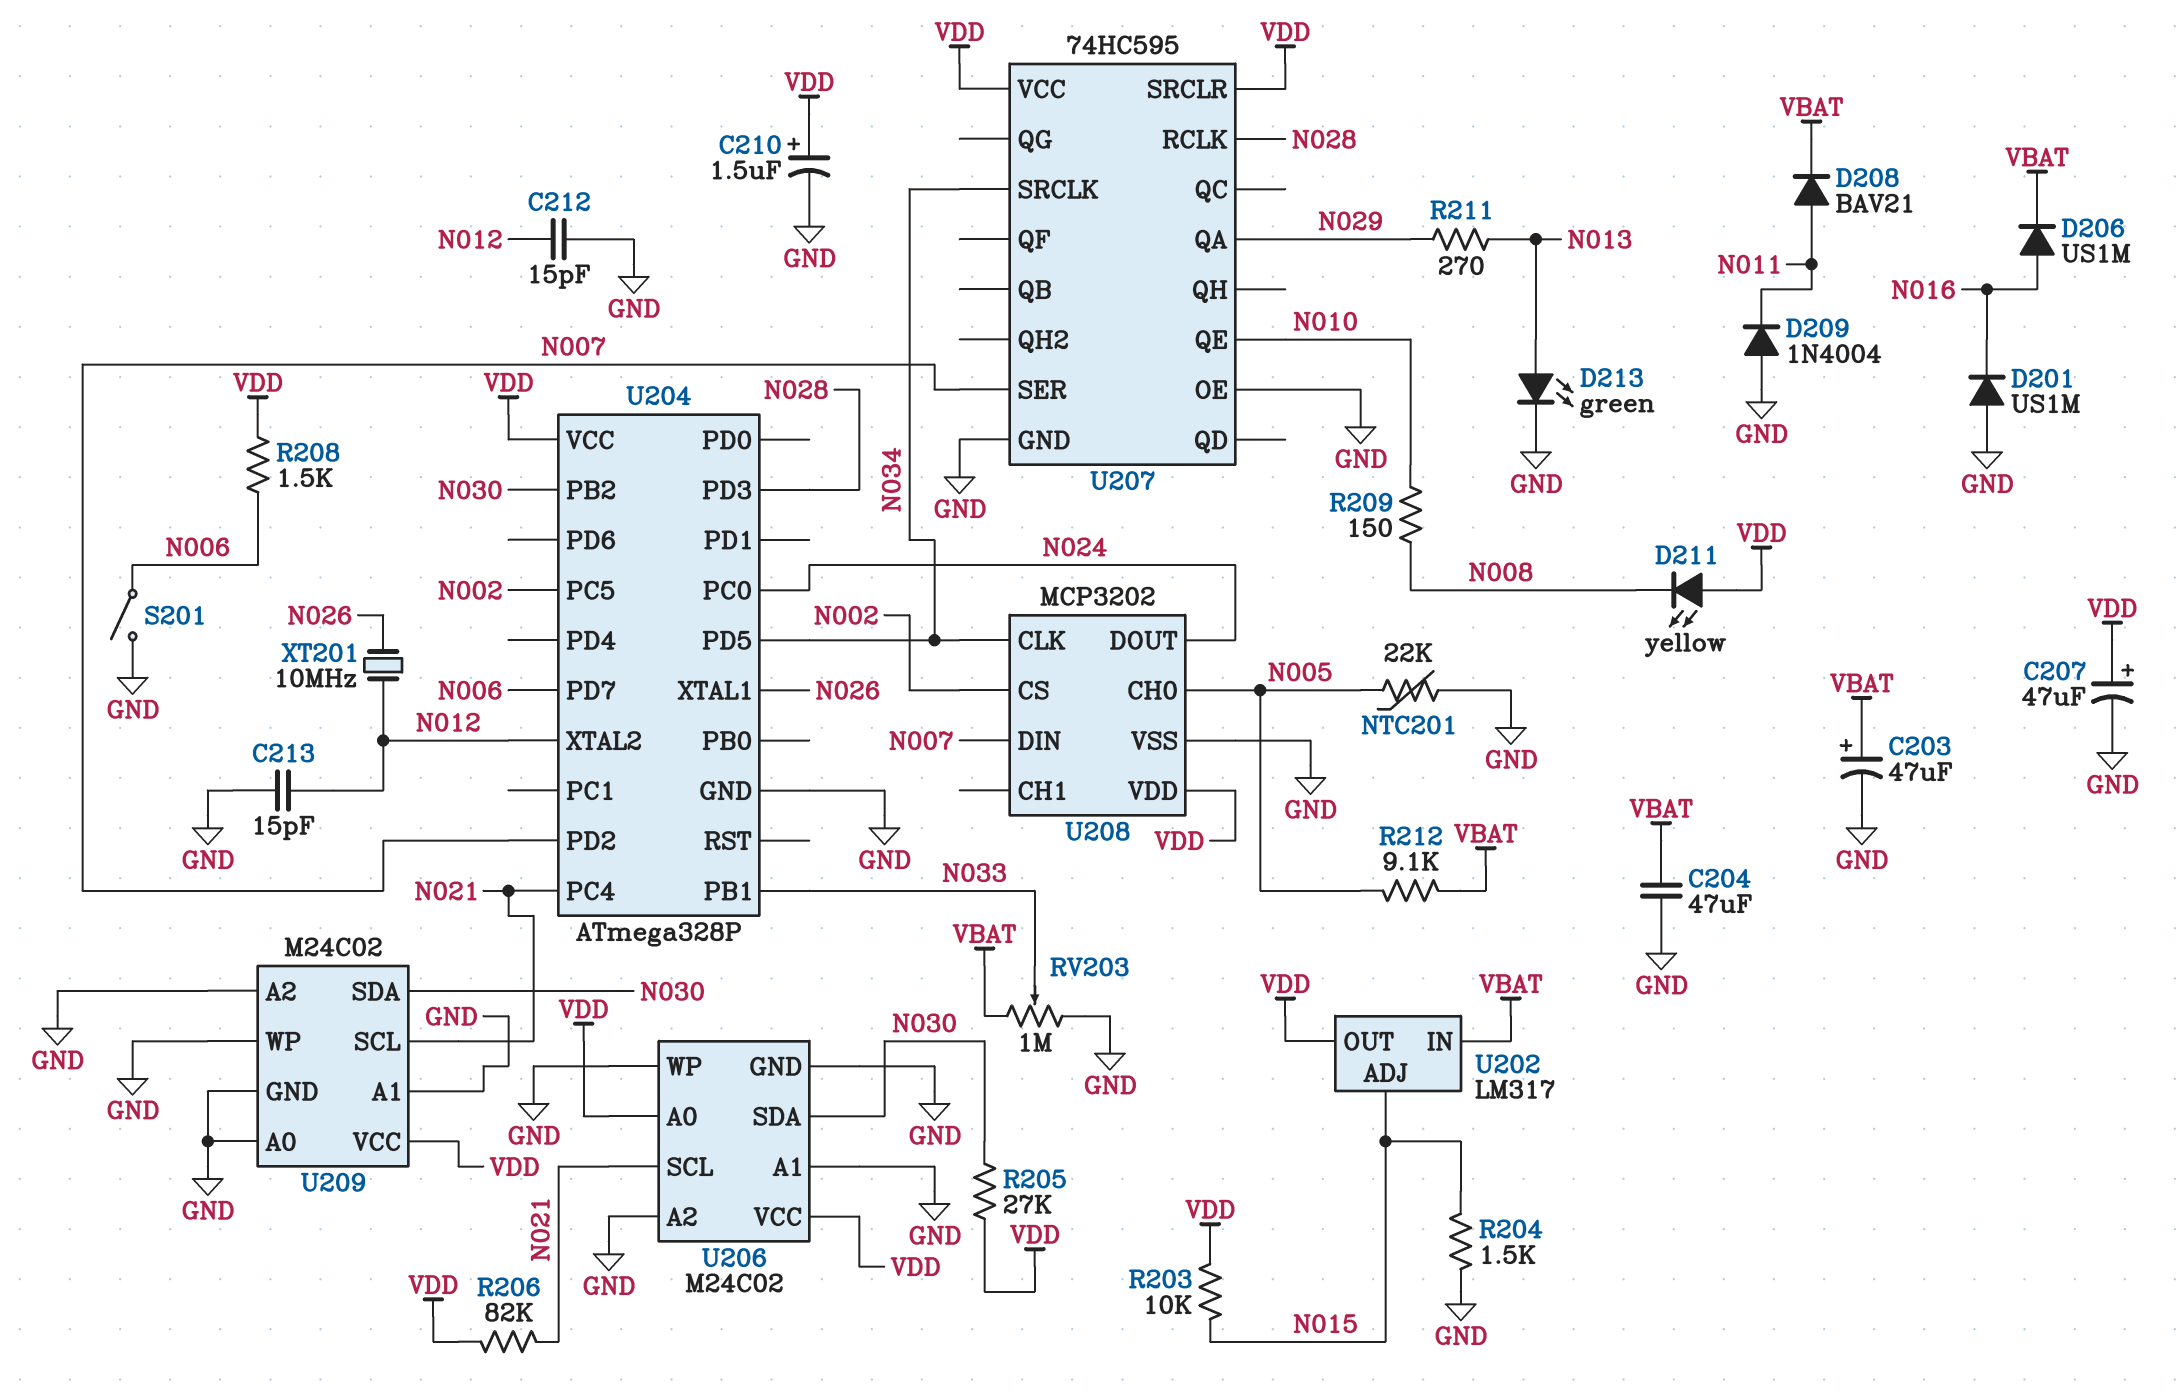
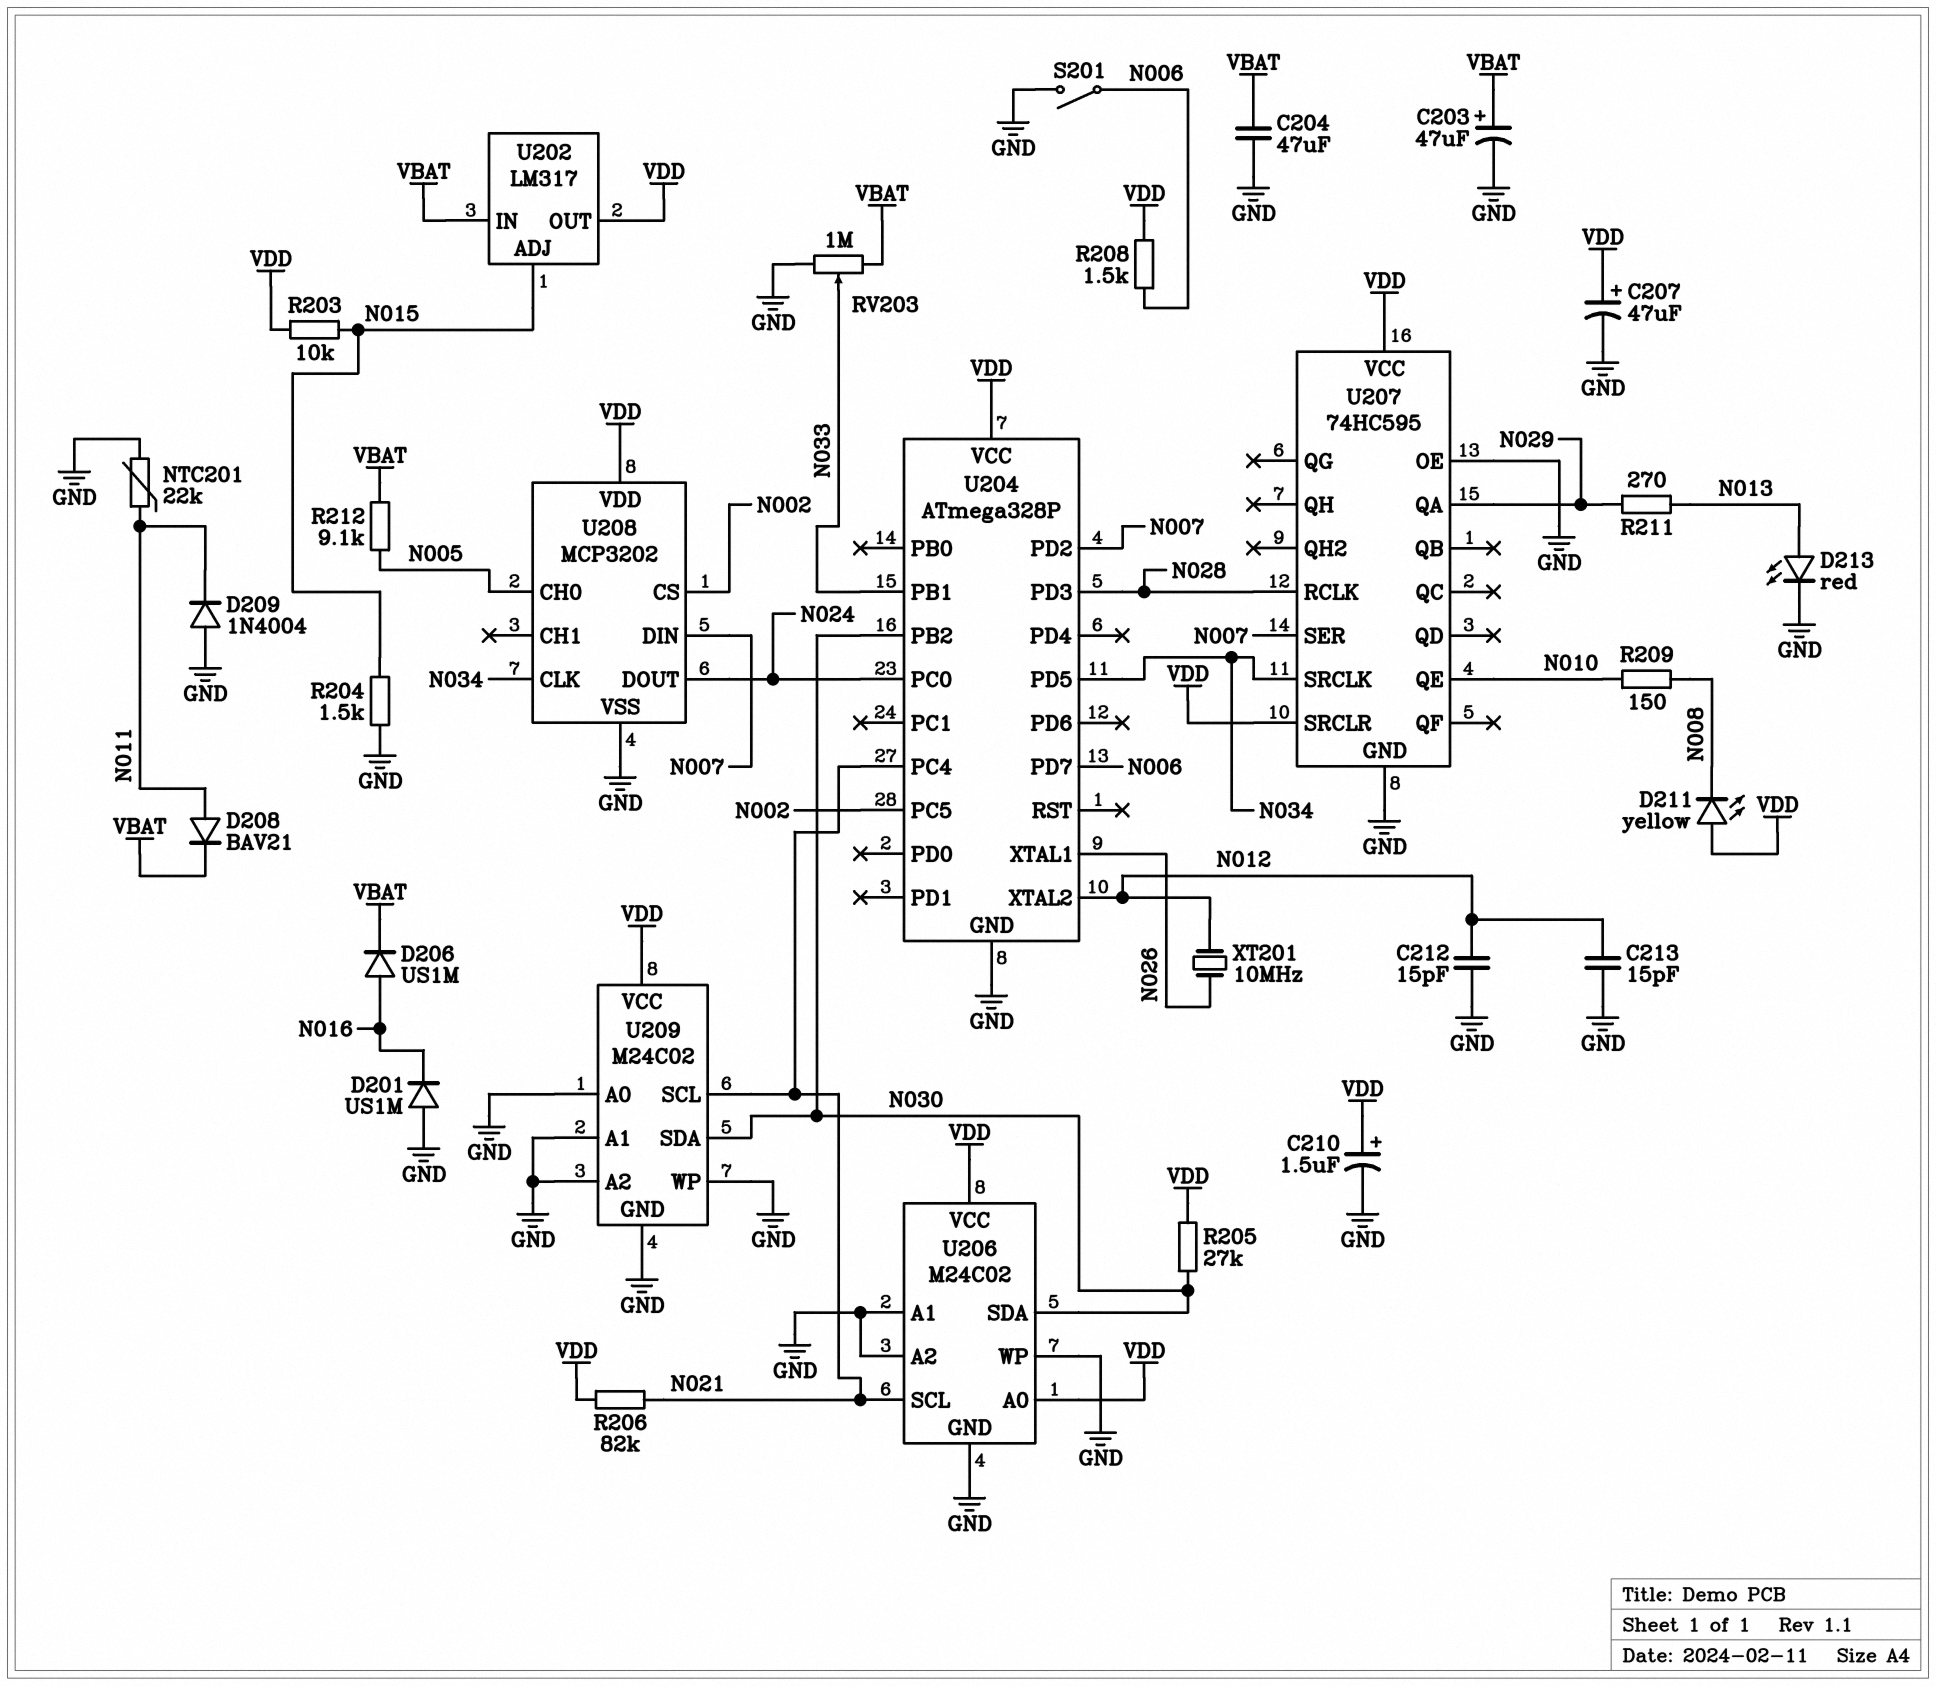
D213: LED green (A N013, K GND) -> LED red (A N013, K GND)
NTC201: 22k (GND, N005) -> 22k (GND, N011)

